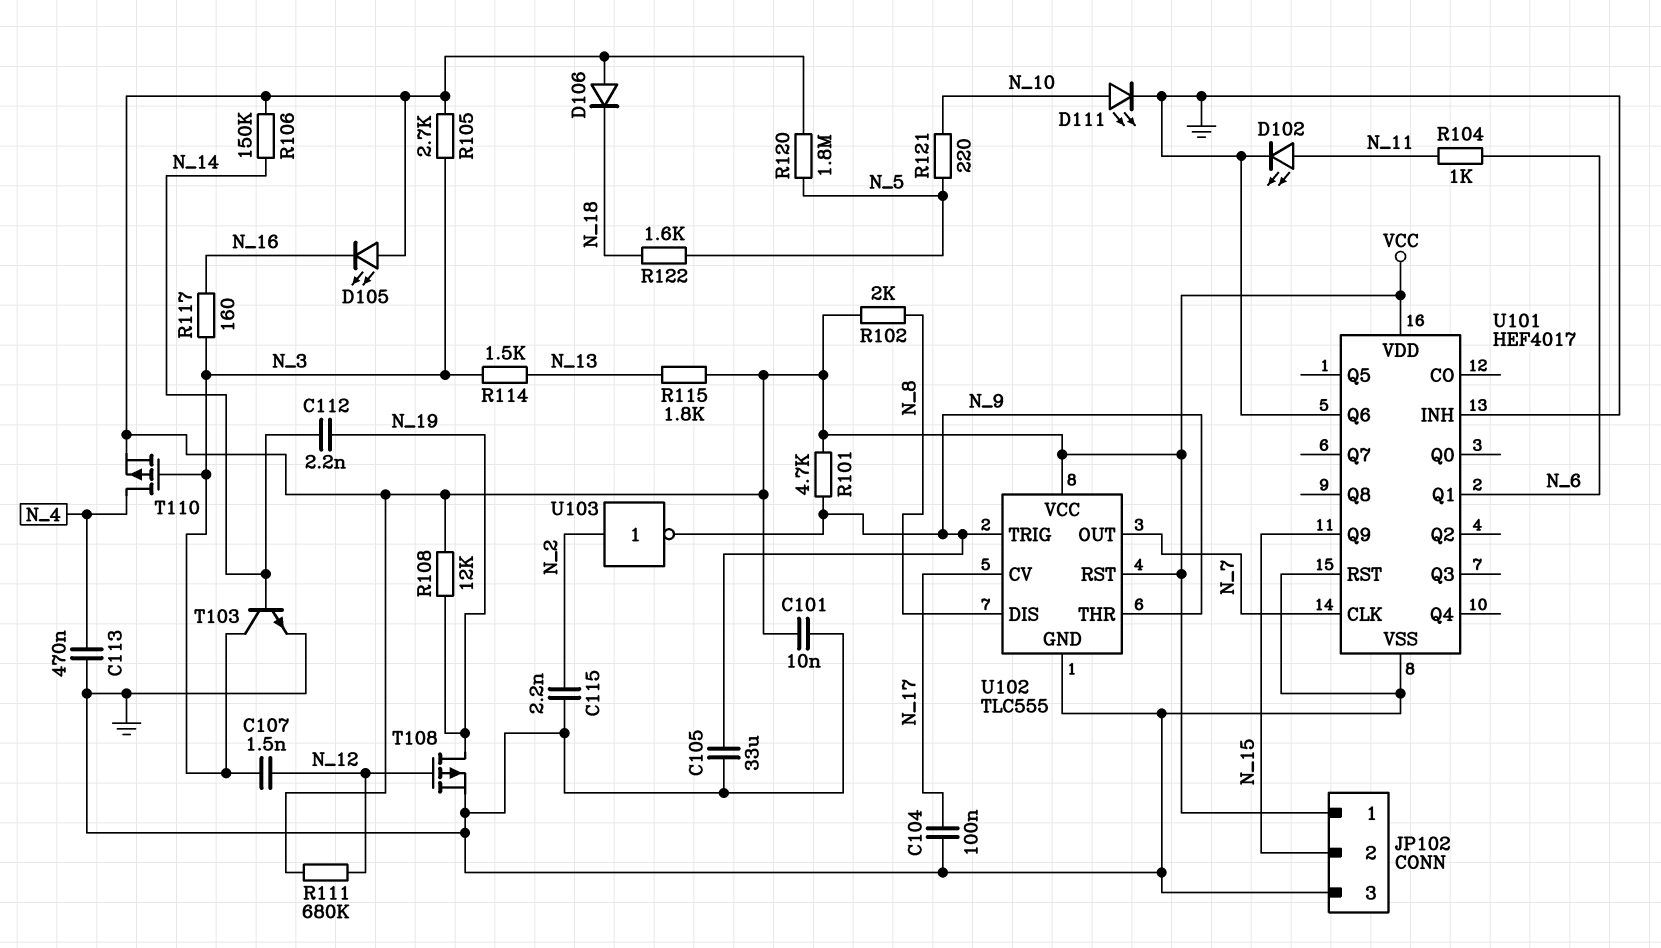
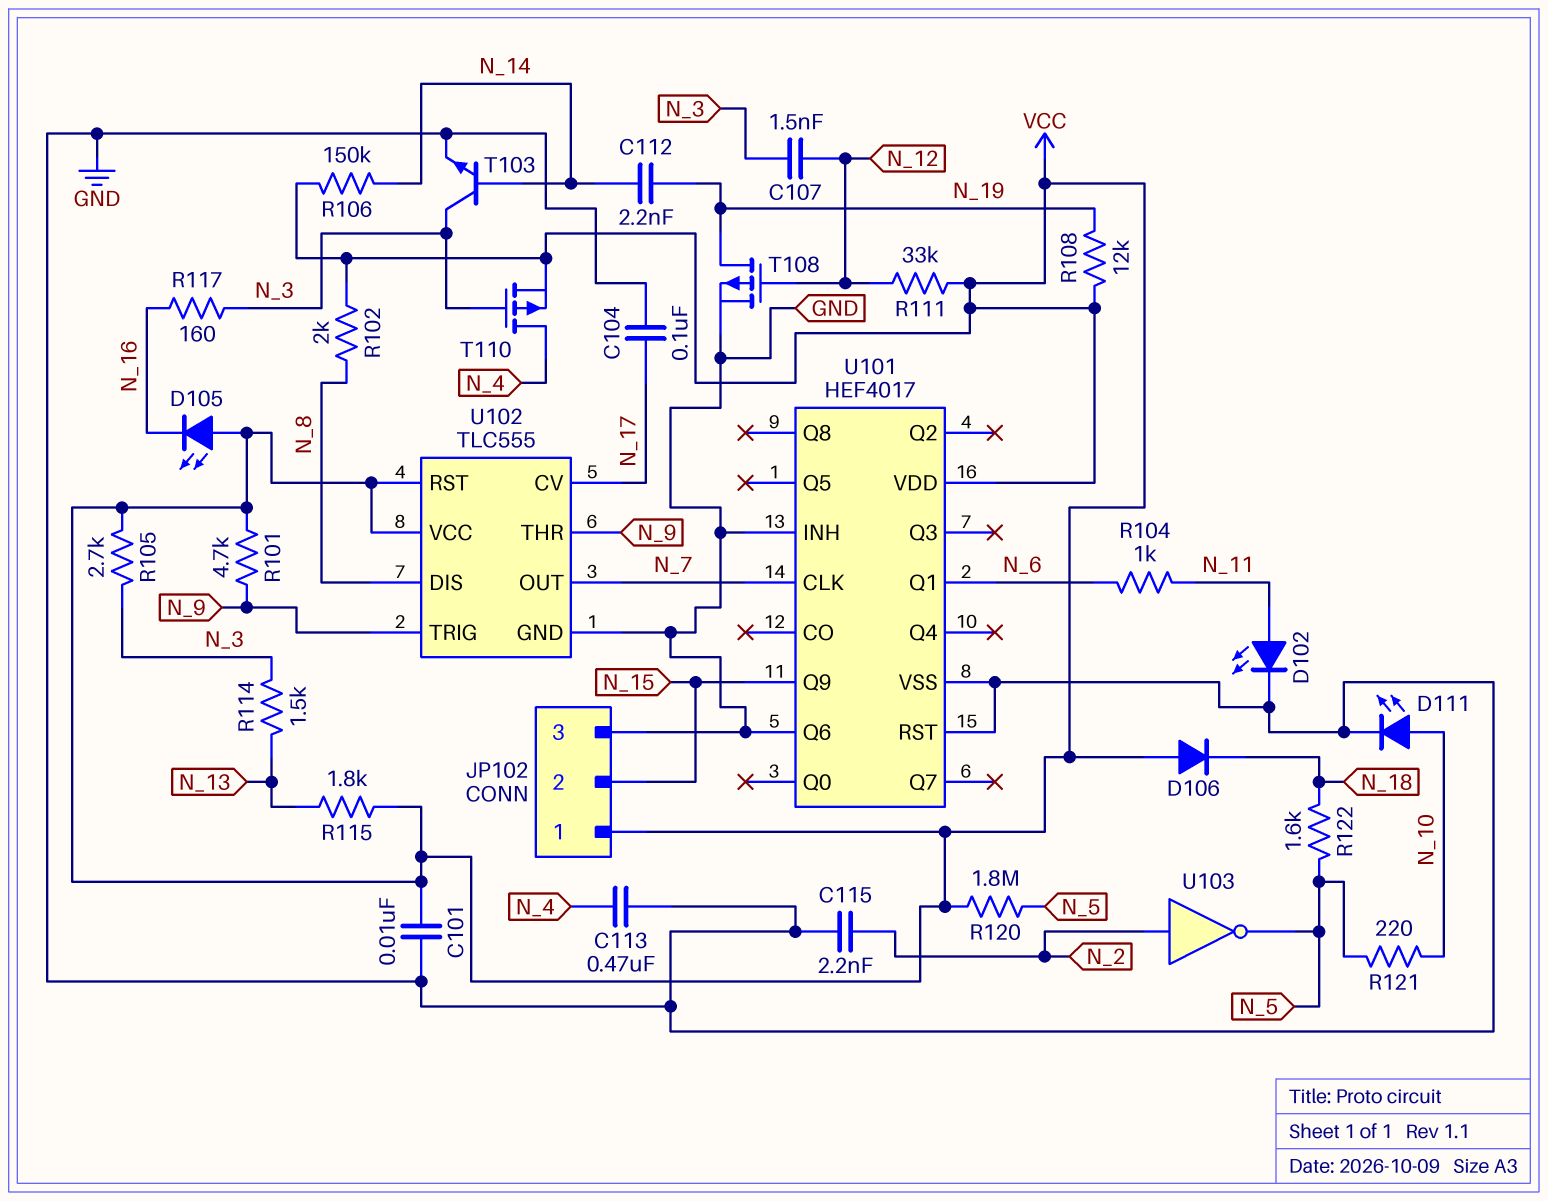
C105: 33uF (GND, N_9) -> none
R111: 680k (N_12, VCC) -> 33k (N_12, VCC)
U103: NOT (in N_2, out N_9) -> NOT (in N_2, out N_5)

